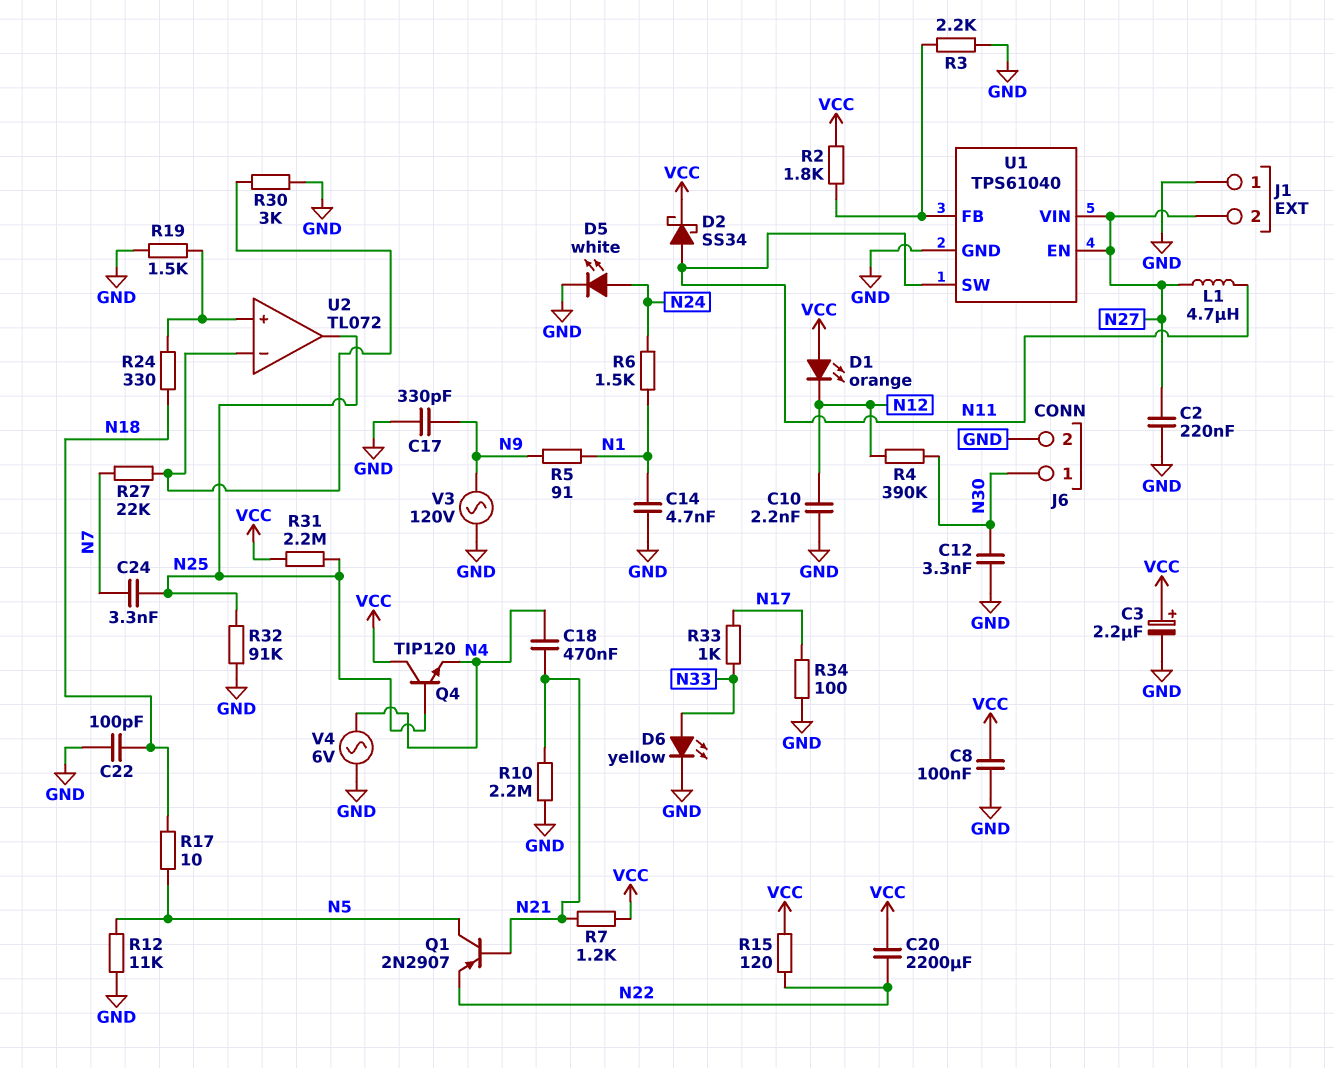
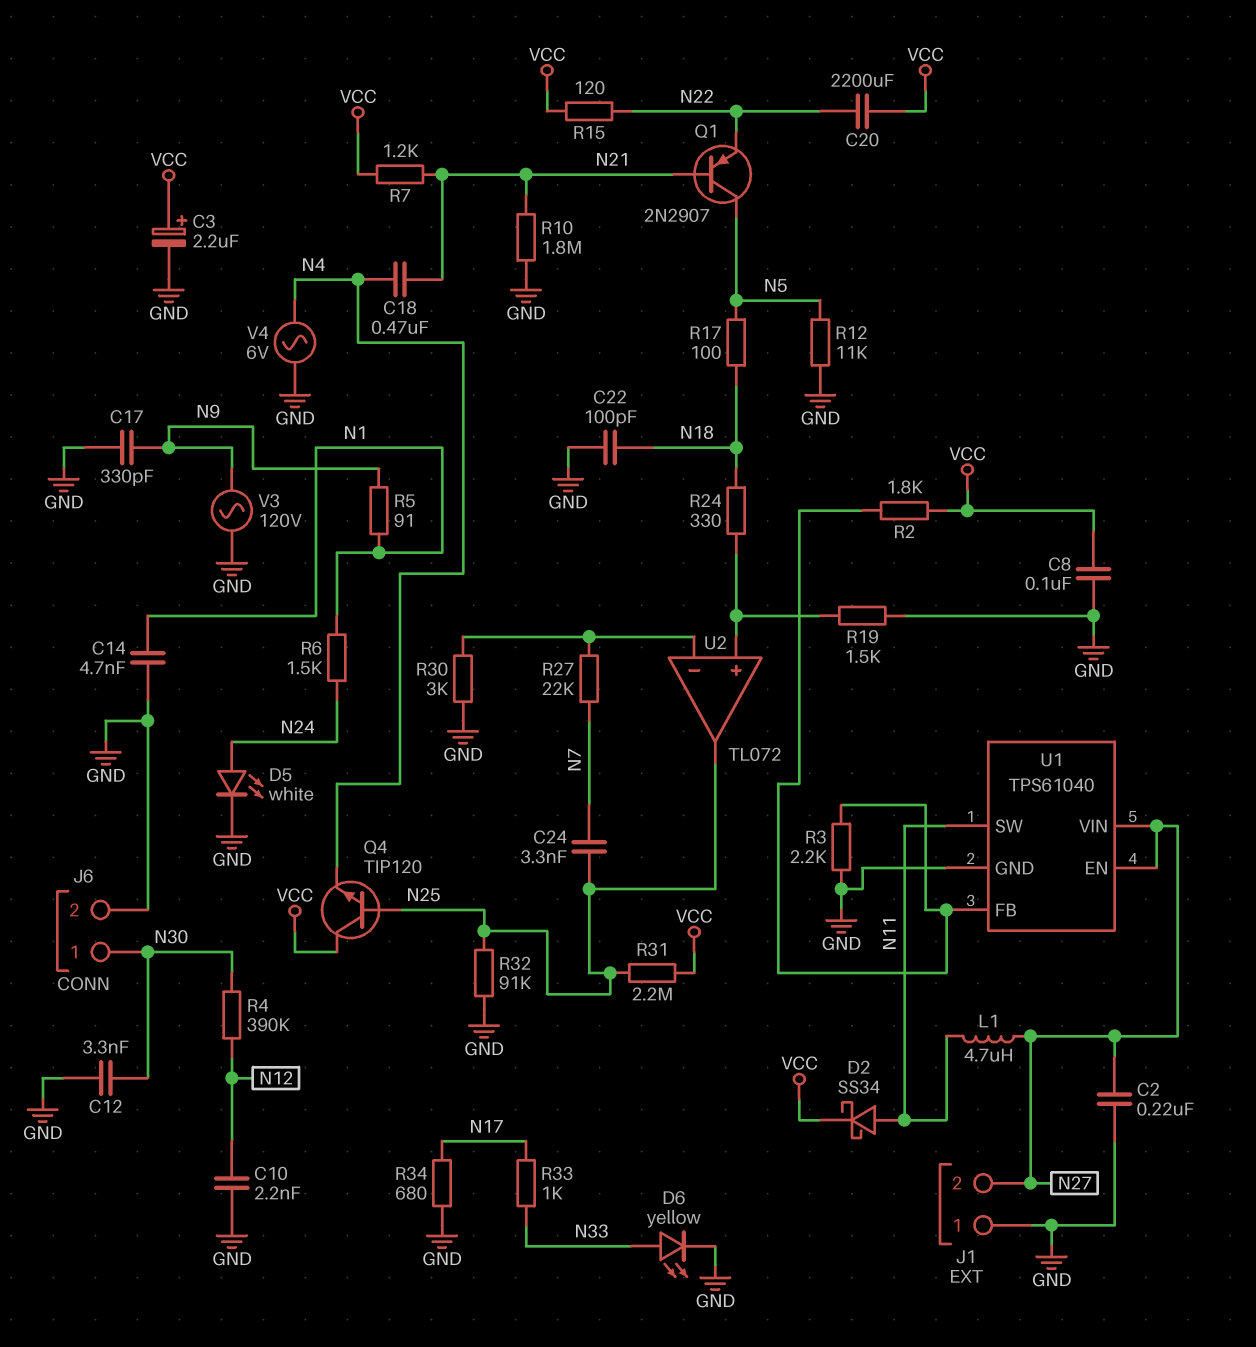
D1: LED orange (A VCC, K N12) -> none
R10: 2.2M (GND, N21) -> 1.8M (GND, N21)
R17: 10 (N5, N18) -> 100 (N5, N18)
R34: 100 (GND, N17) -> 680 (GND, N17)

